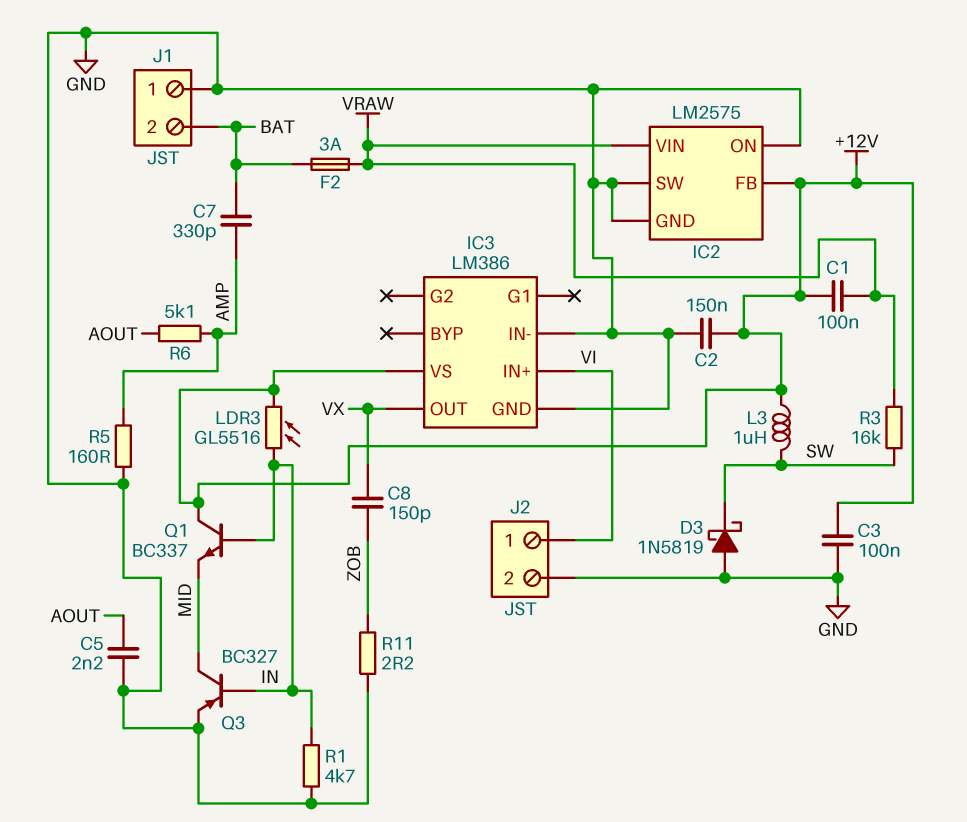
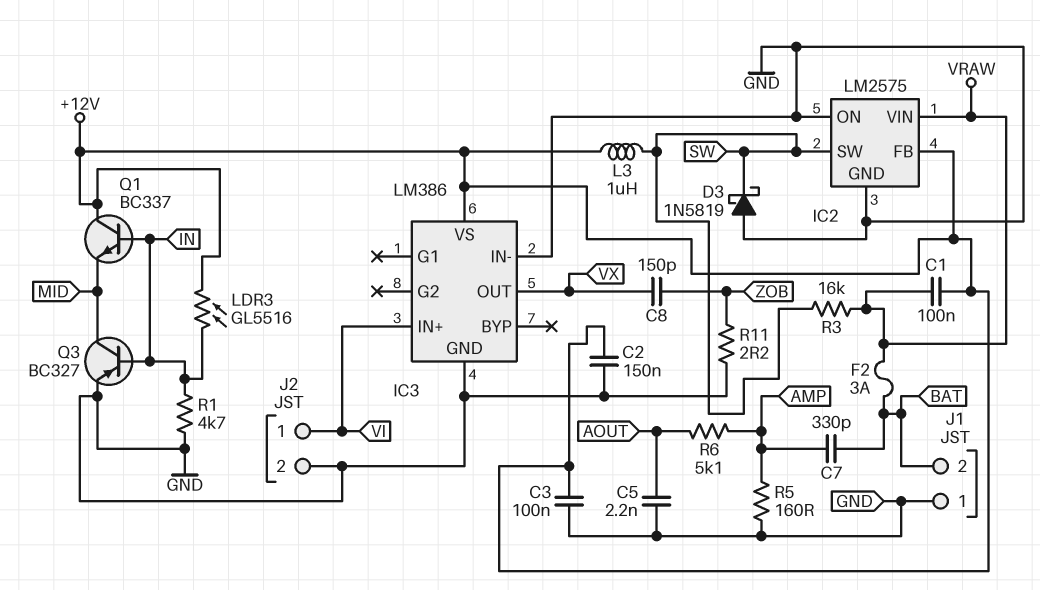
IC2 pin SW: GND -> SW

